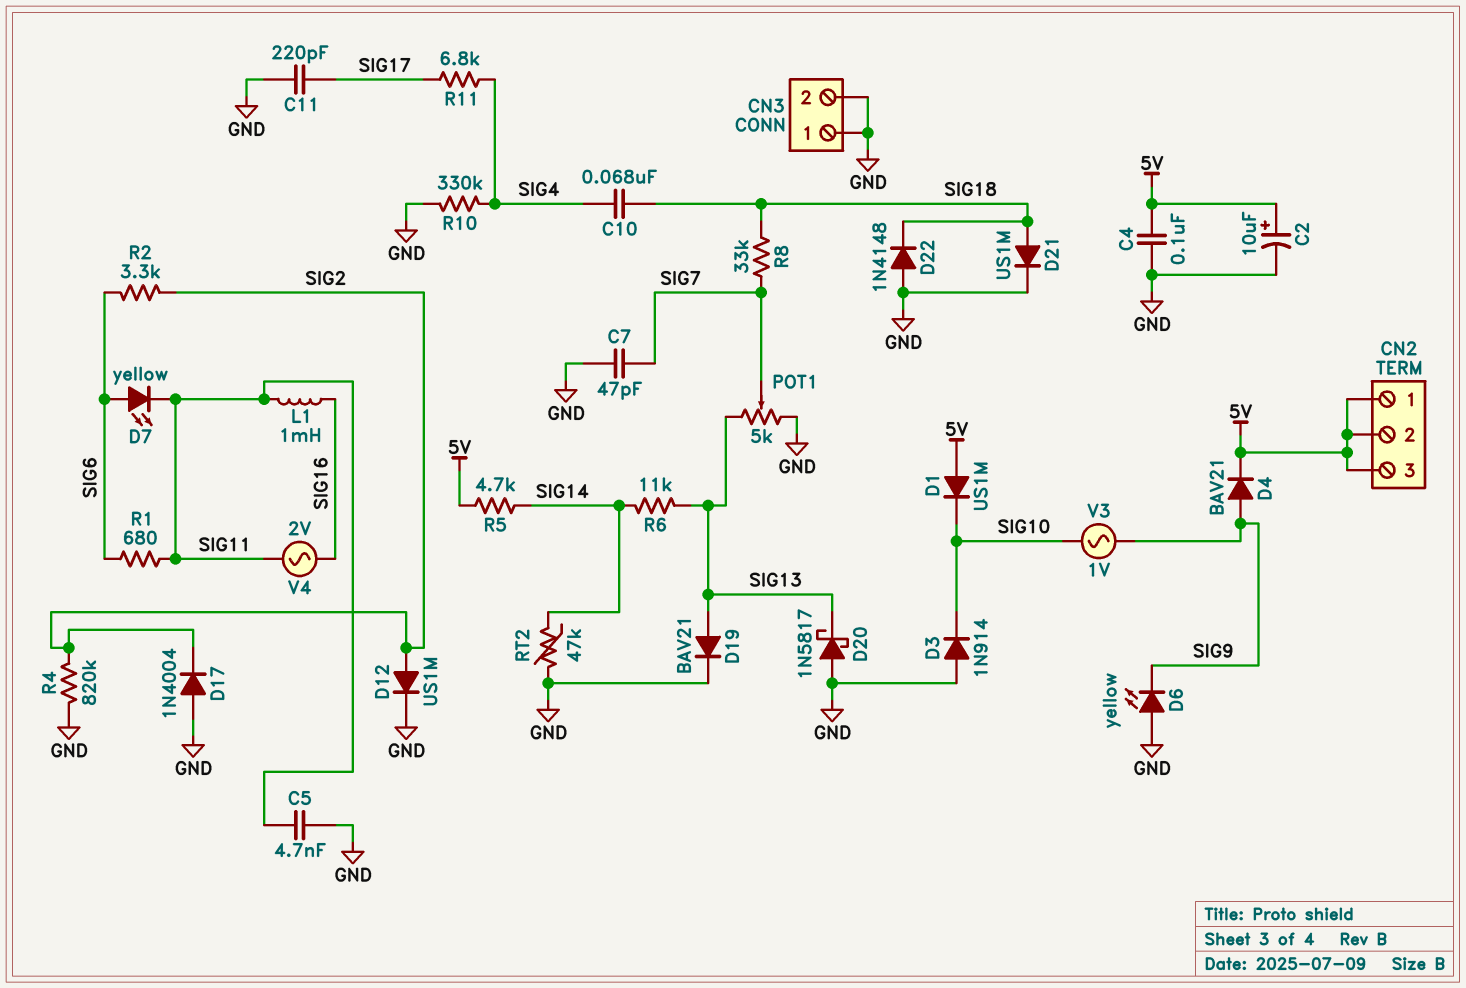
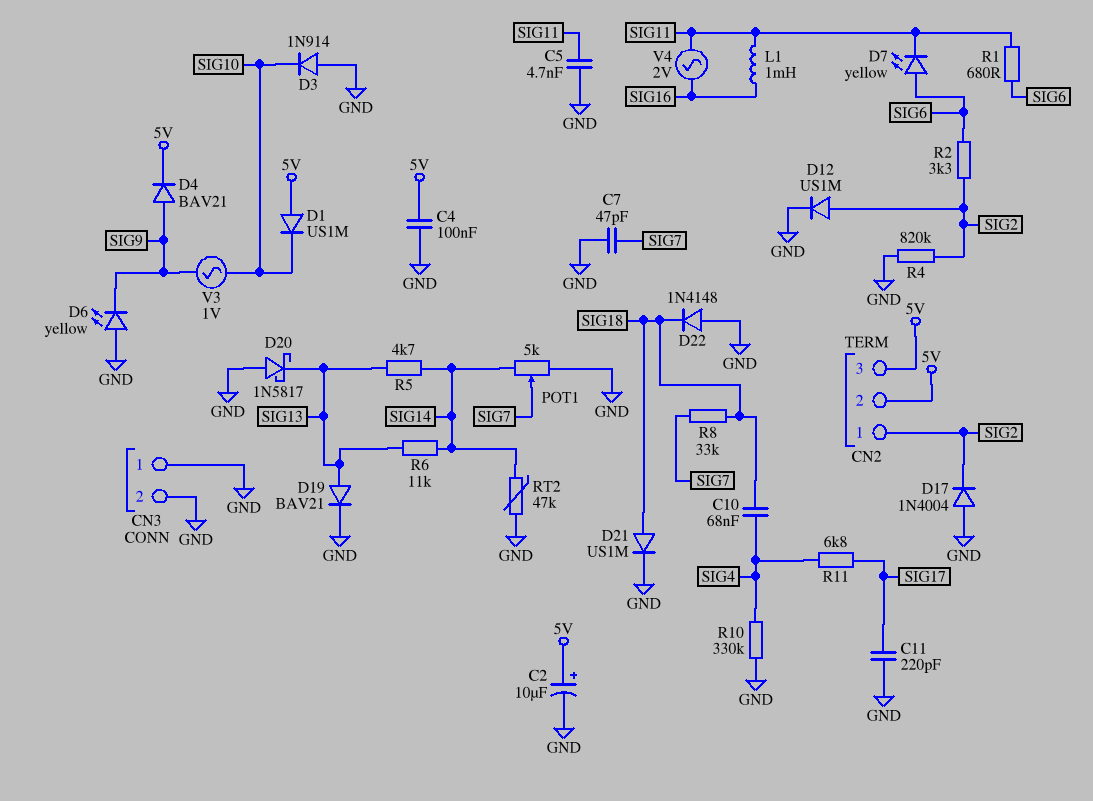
CN2 pin 1: 5V -> SIG2
POT1: 5k (GND, SIG13, wiper SIG7) -> 5k (GND, SIG14, wiper SIG7)
R5: 4.7k (5V, SIG14) -> 4.7k (SIG13, SIG14)

